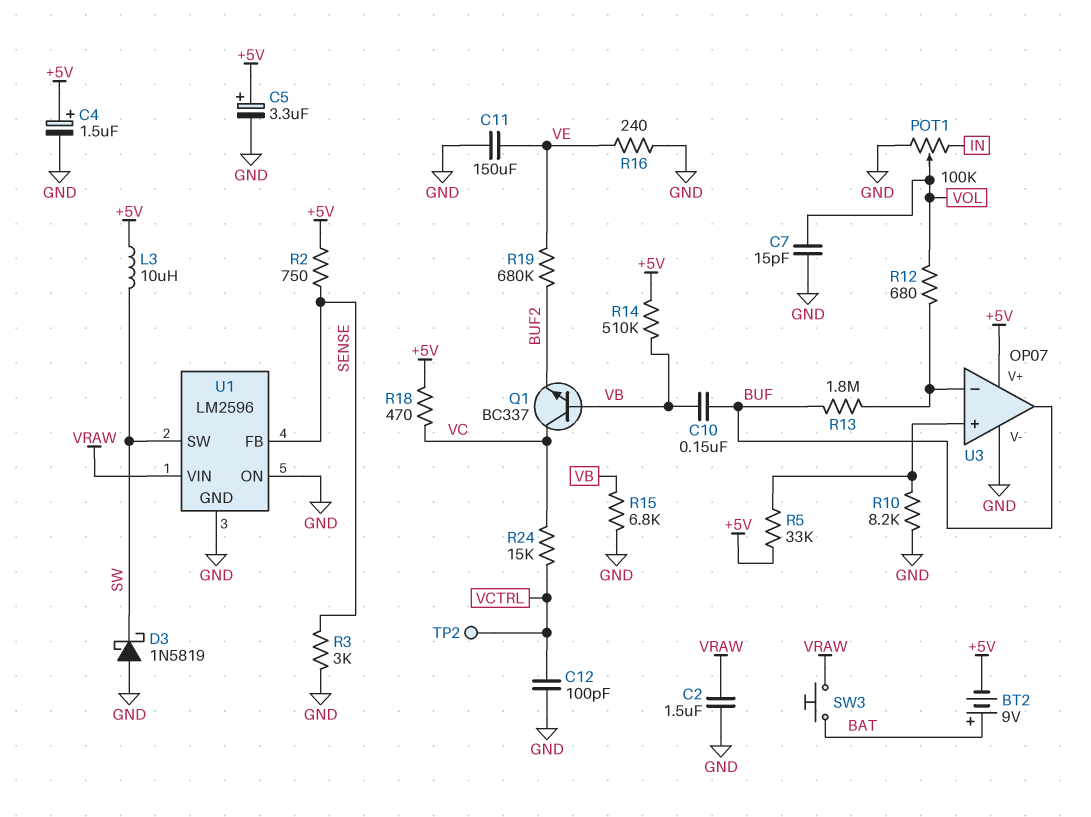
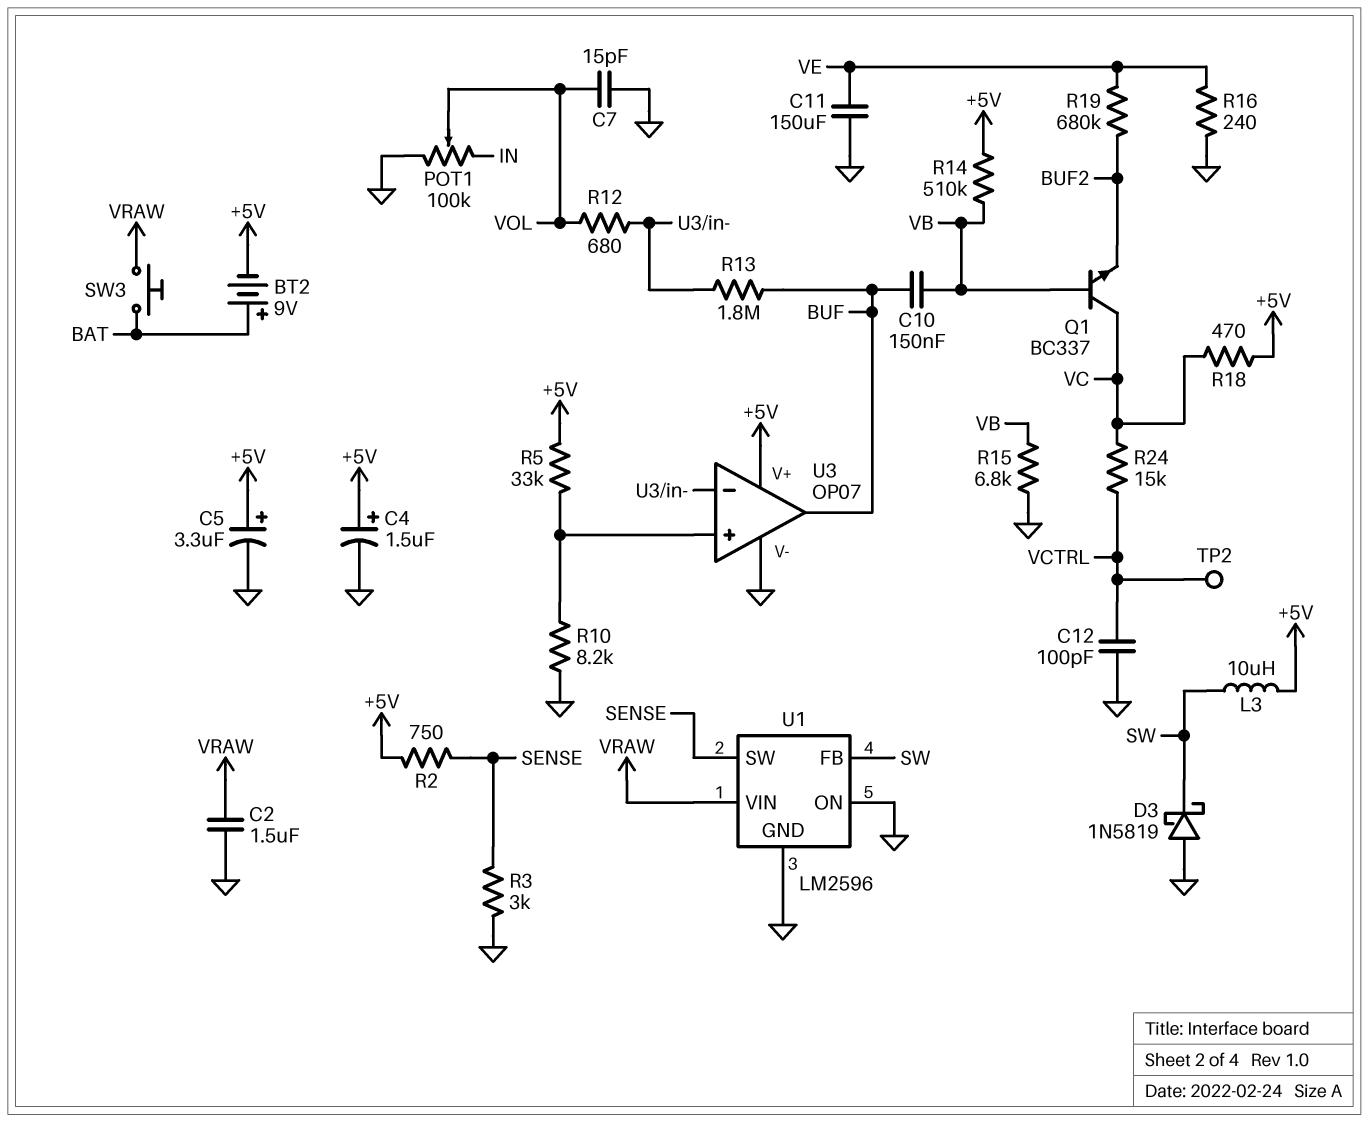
U1 pin FB: SENSE -> SW
U1 pin SW: SW -> SENSE

